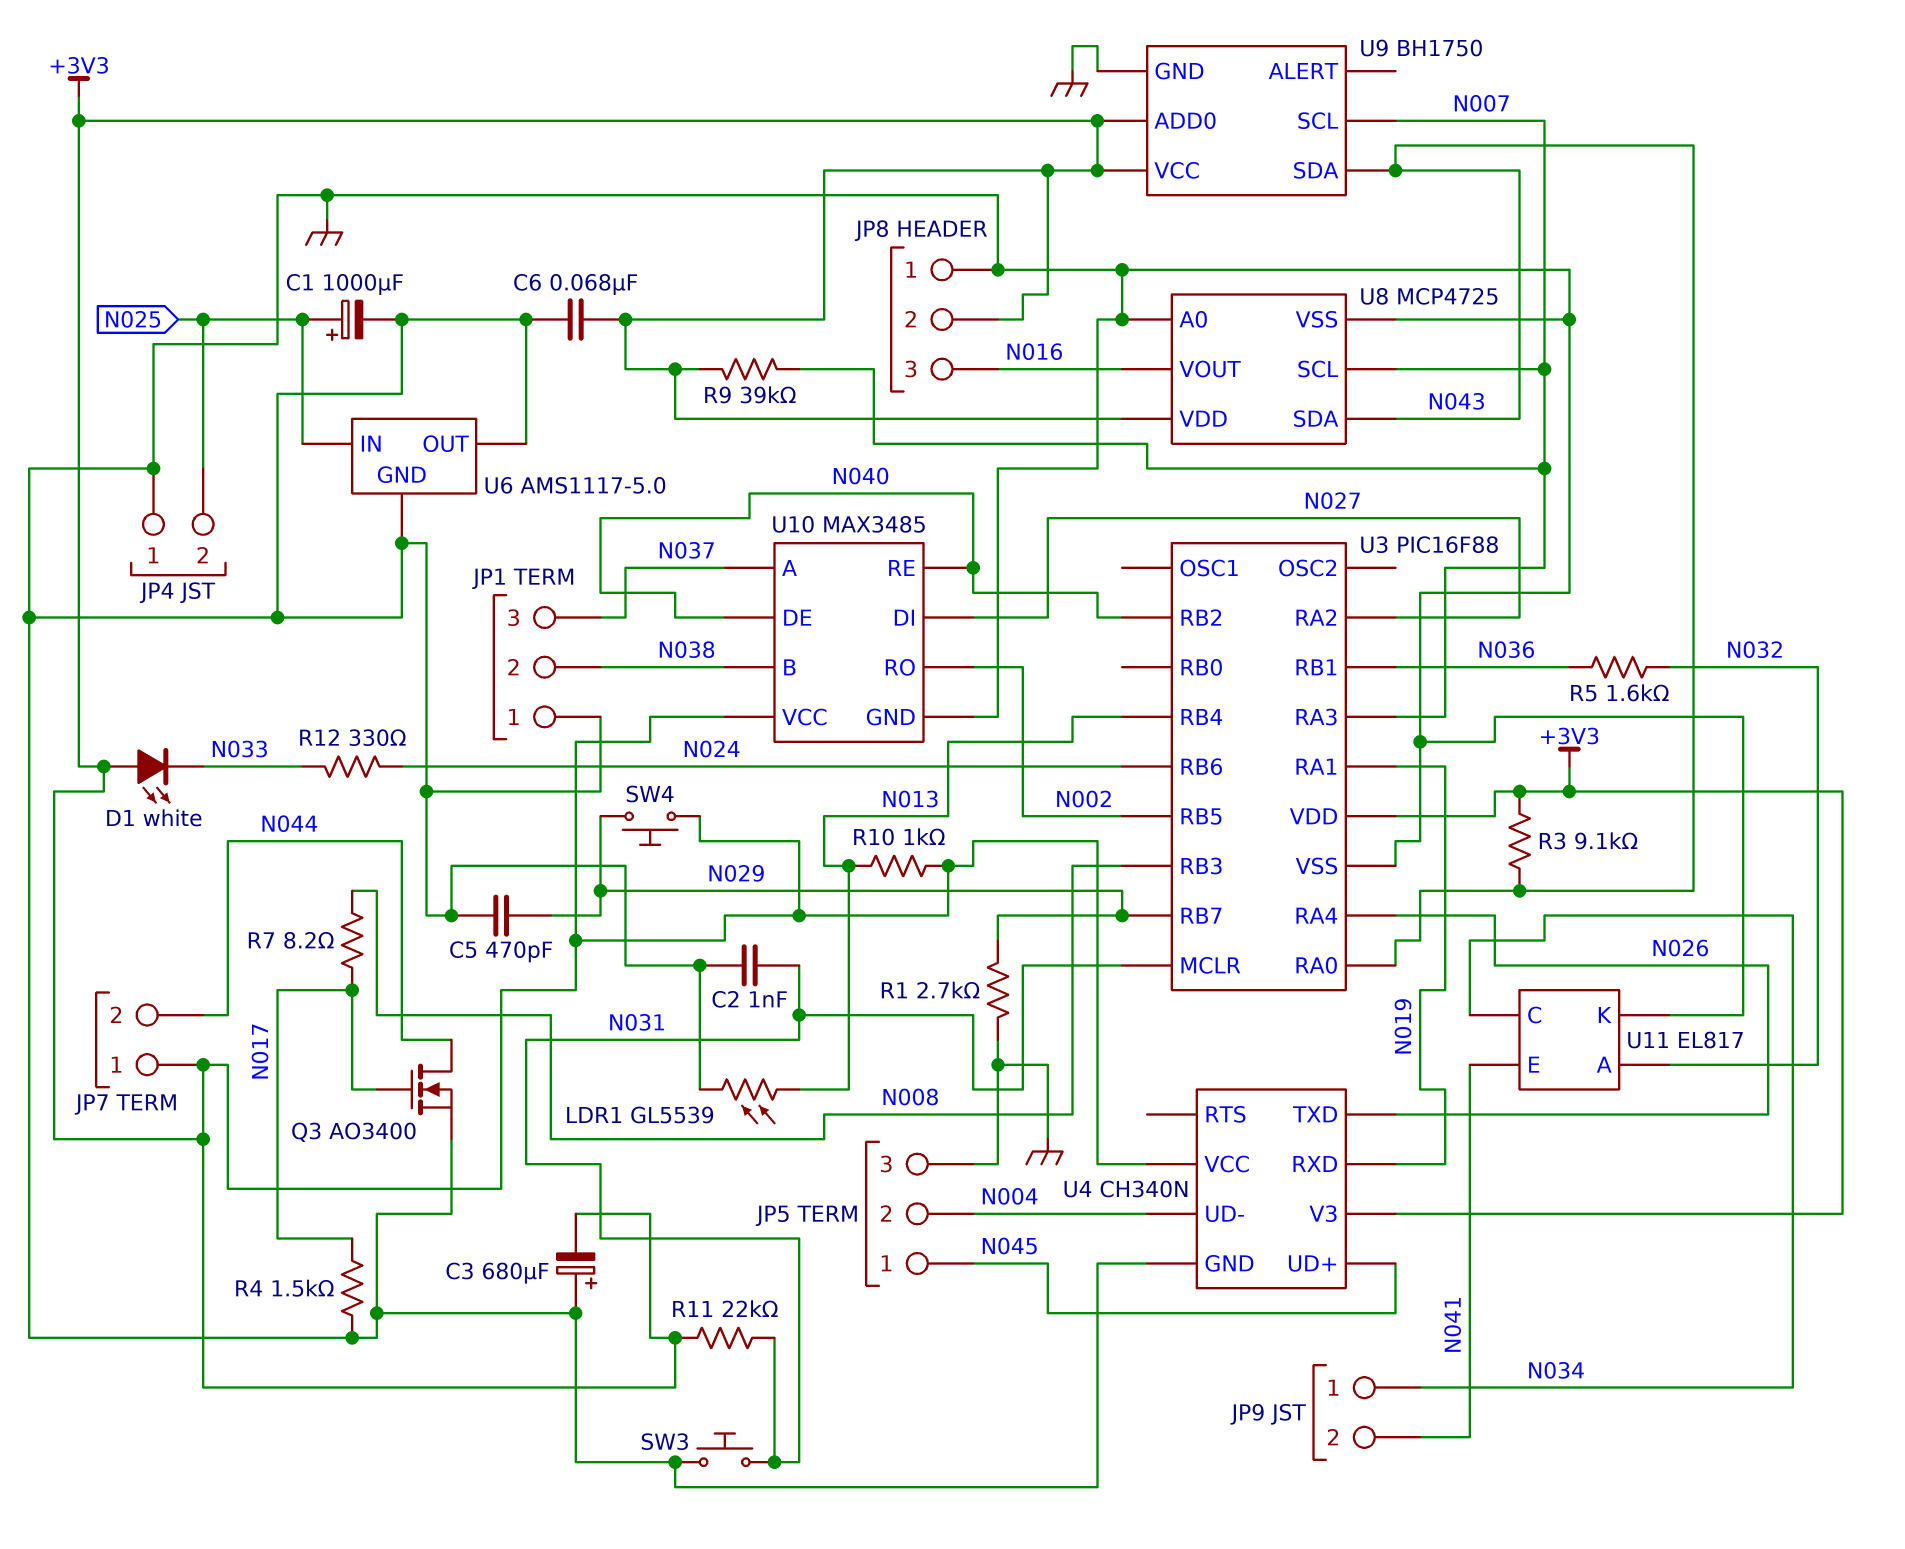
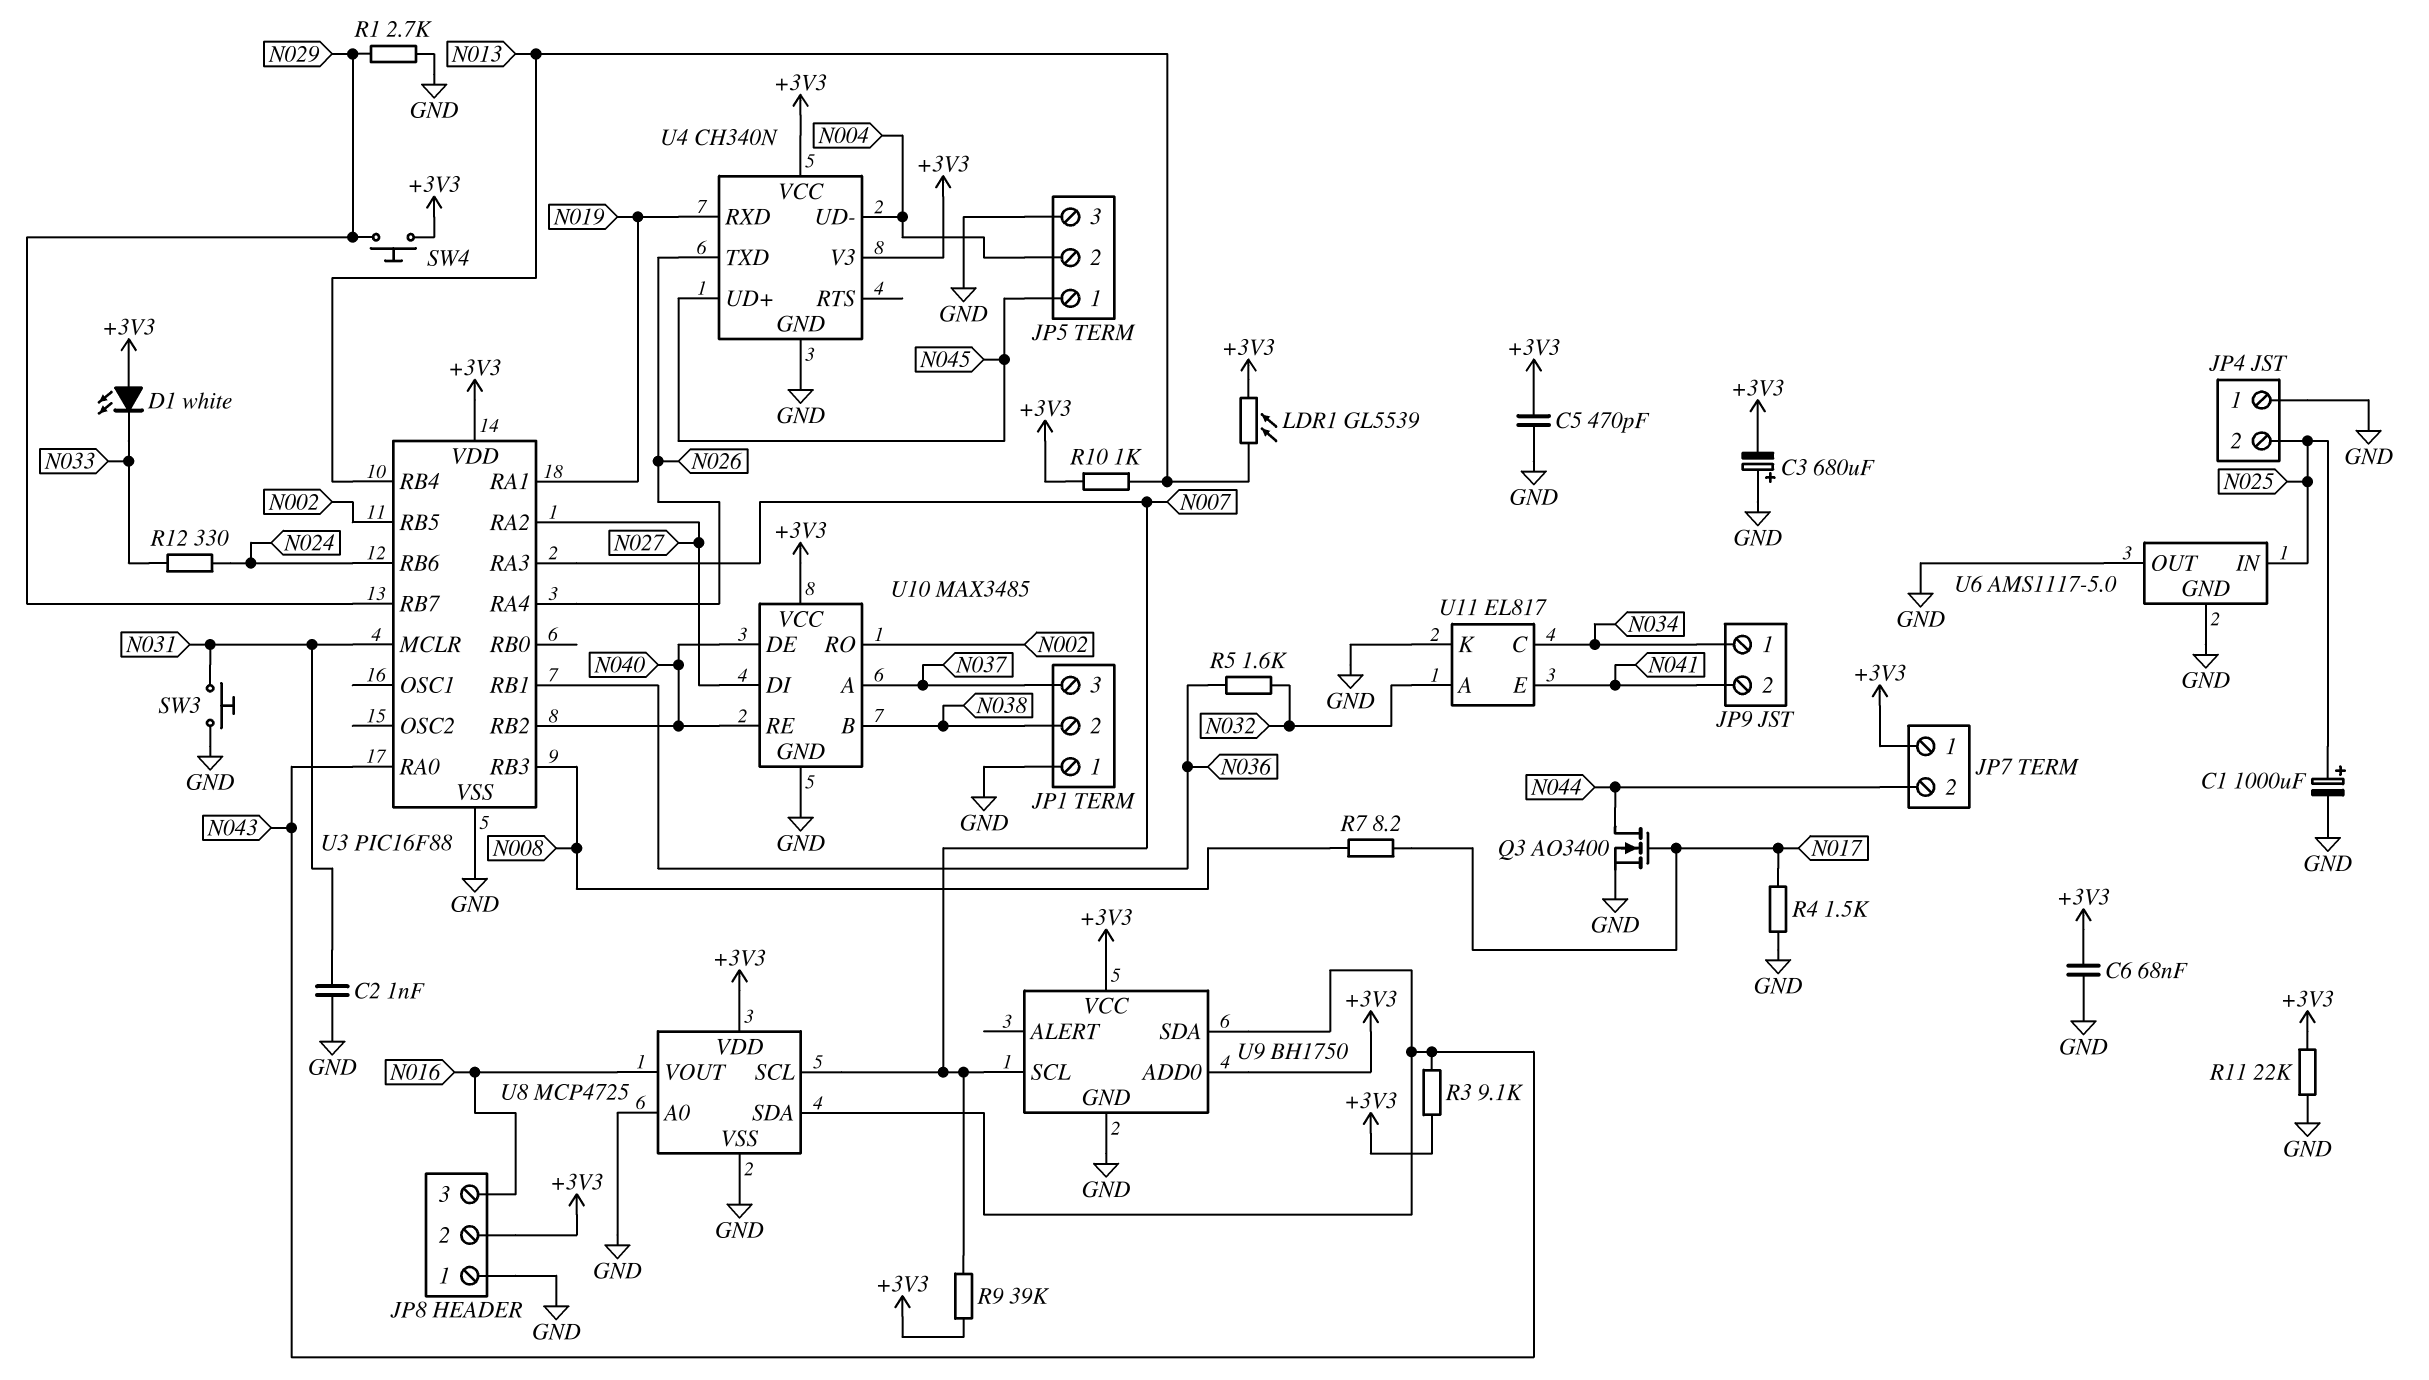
C5: 470pF (GND, N029) -> 470pF (+3V3, GND)
LDR1: GL5539 (GND, N013) -> GL5539 (+3V3, N013)
R11: 22k (+3V3, N031) -> 22k (+3V3, GND)

